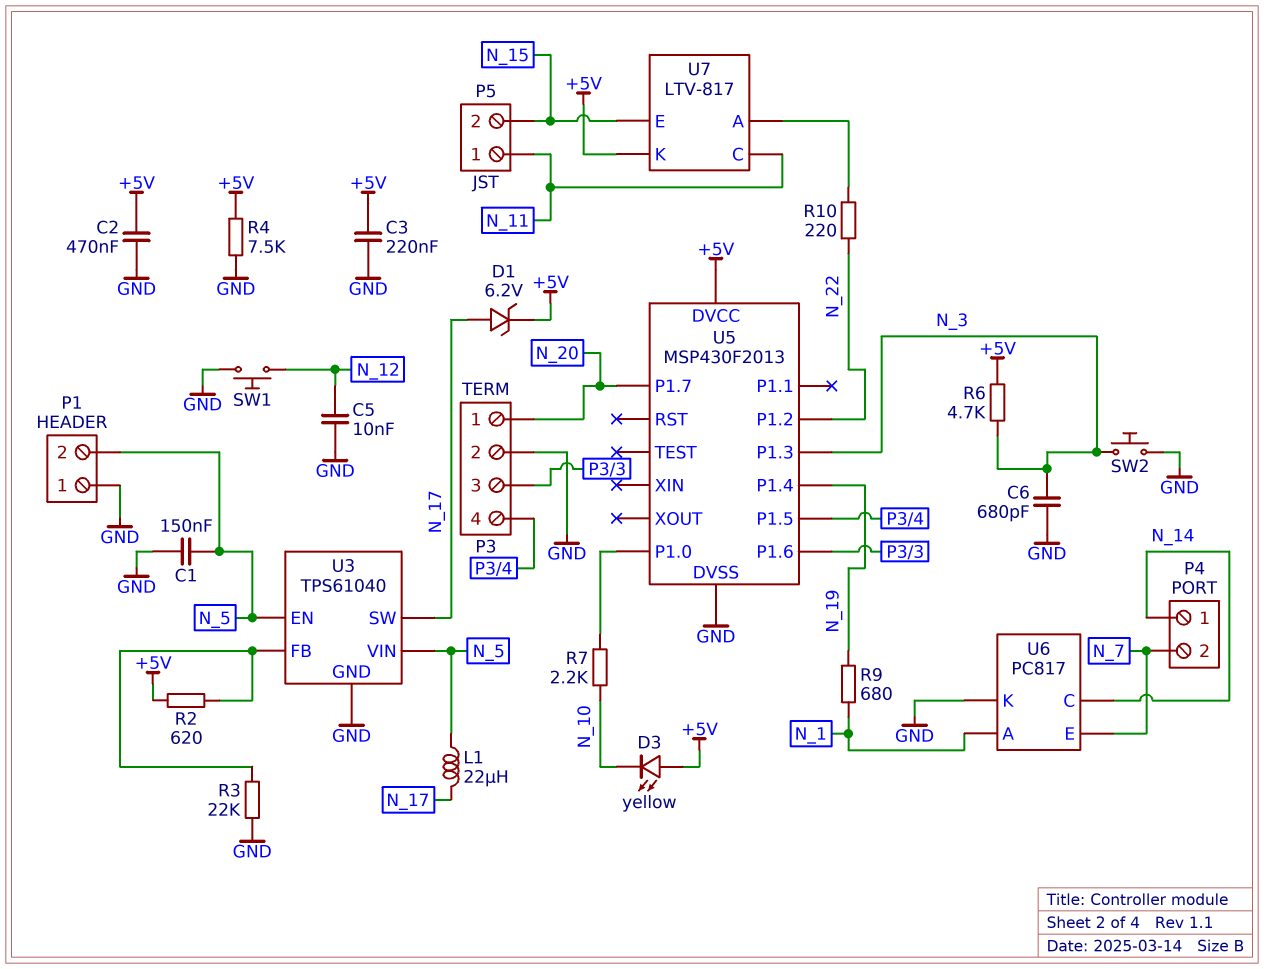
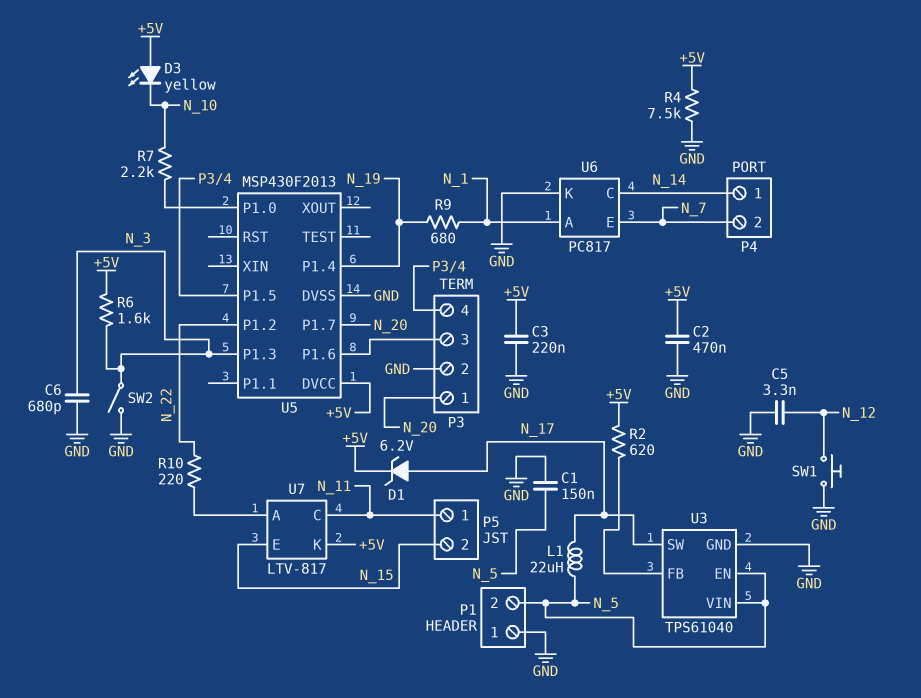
C5: 10nF (GND, N_12) -> 3.3nF (GND, N_12)
R3: 22k (GND, U3/FB) -> none
R6: 4.7k (+5V, N_3) -> 1.6k (+5V, N_3)
SW2: button (GND, N_3) -> switch (GND, N_3)

